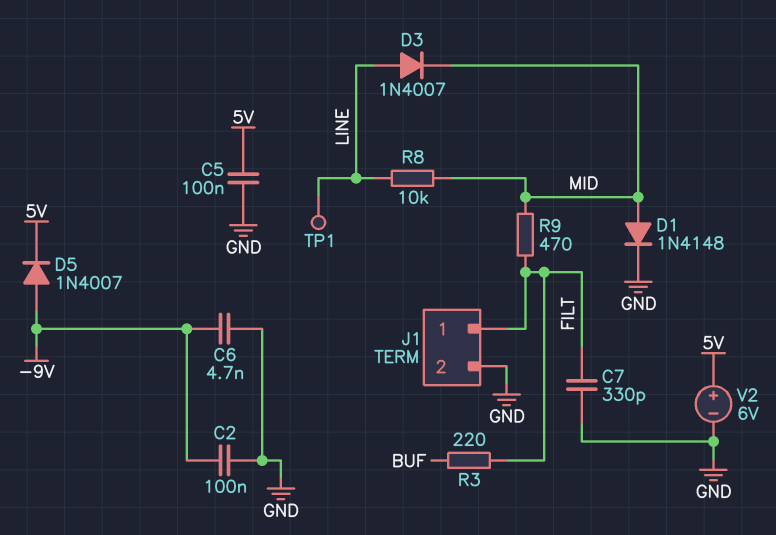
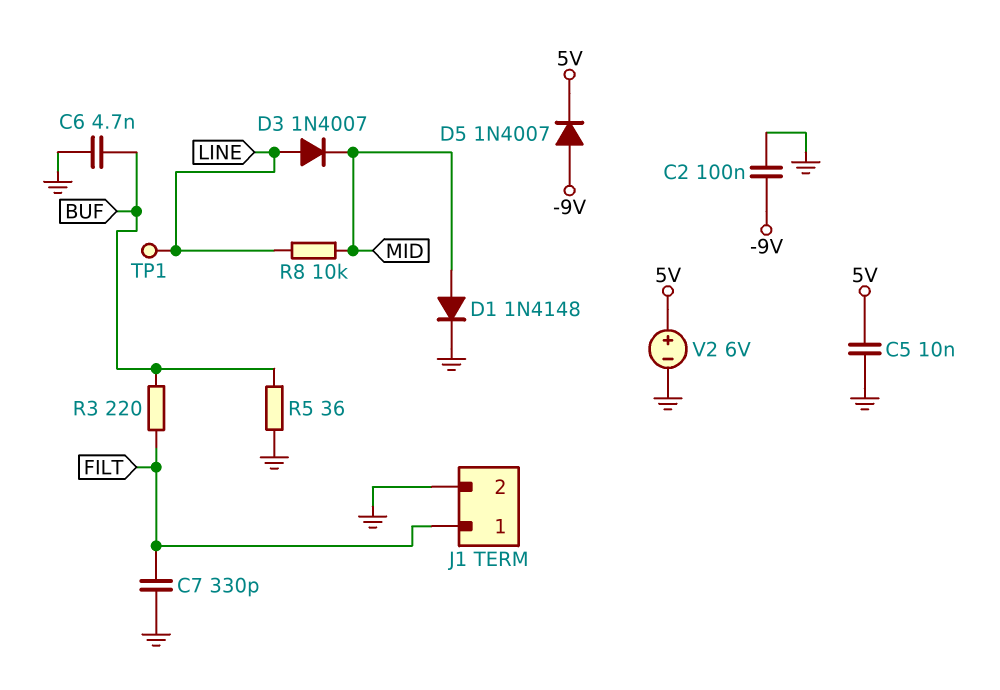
C5: 100nF (5V, GND) -> 10nF (5V, GND)
C6: 4.7nF (-9V, GND) -> 4.7nF (BUF, GND)
R5: none -> 36 (BUF, GND)
R9: 470 (FILT, MID) -> none

